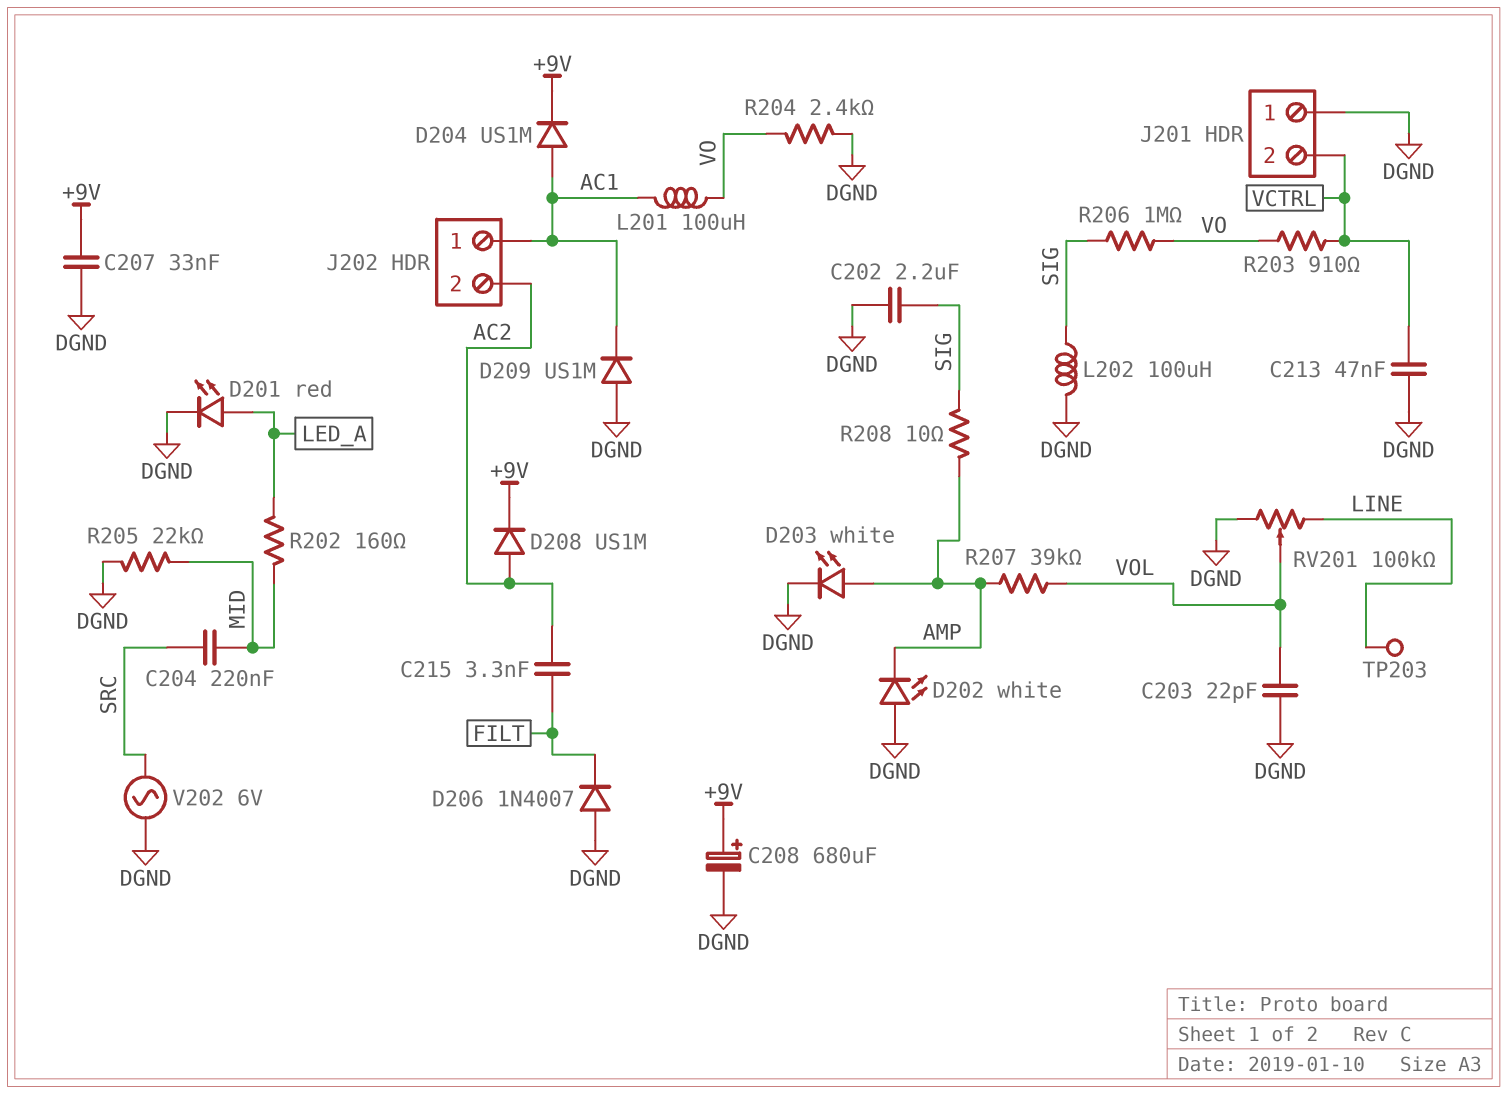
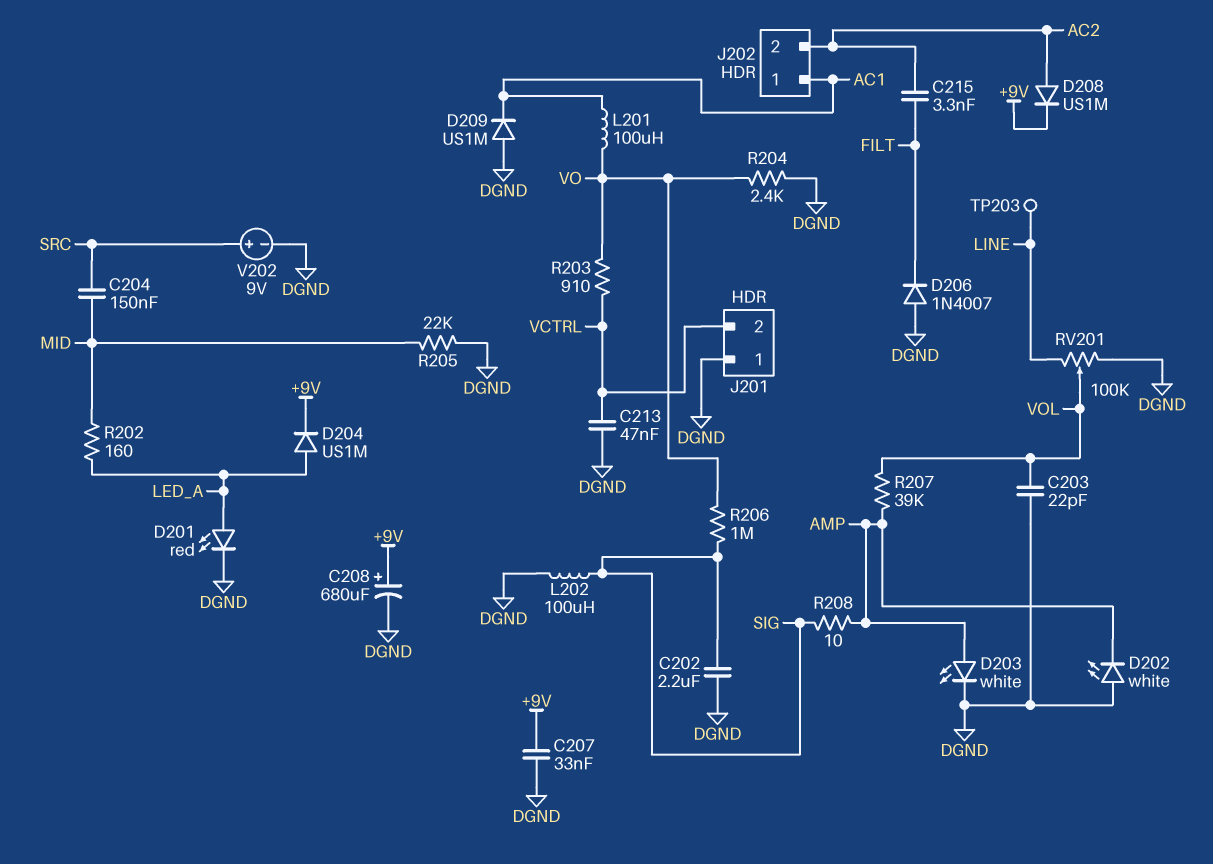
C204: 220nF (MID, SRC) -> 150nF (MID, SRC)
D204: diode US1M (A AC1, K +9V) -> diode US1M (A LED_A, K +9V)
V202: AC 6V (DGND, SRC) -> 9V (plus SRC, minus DGND)

